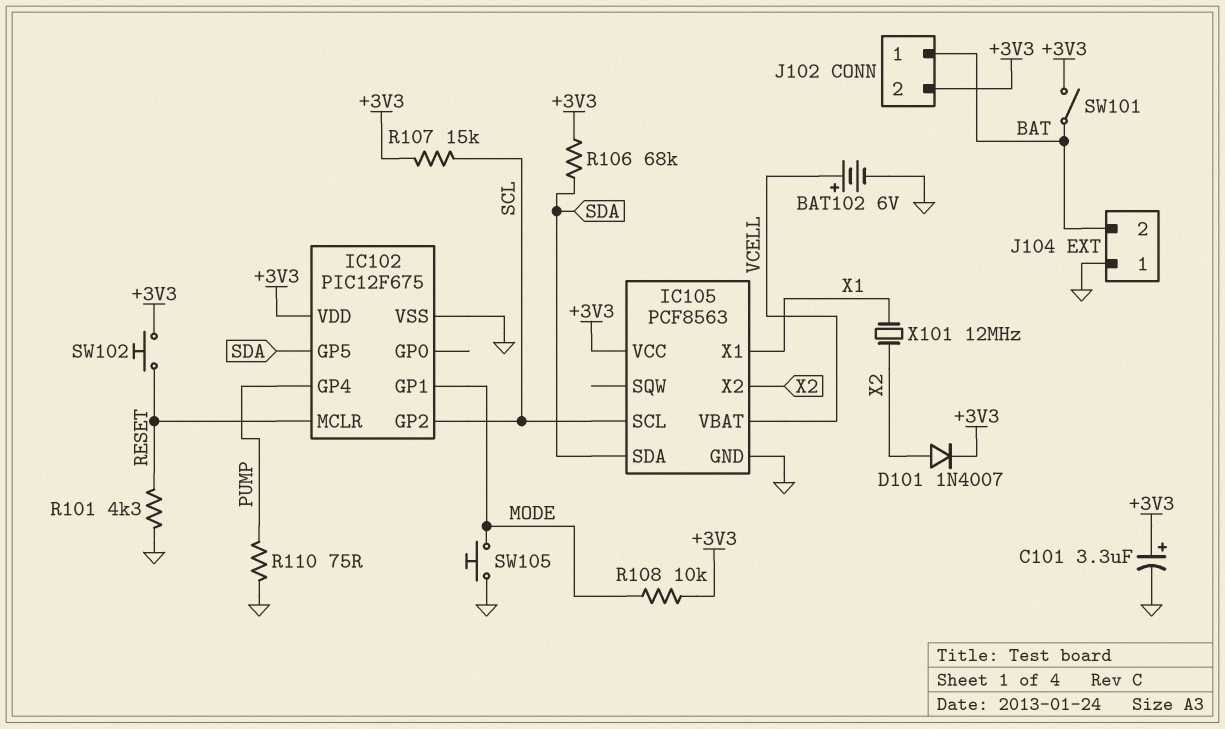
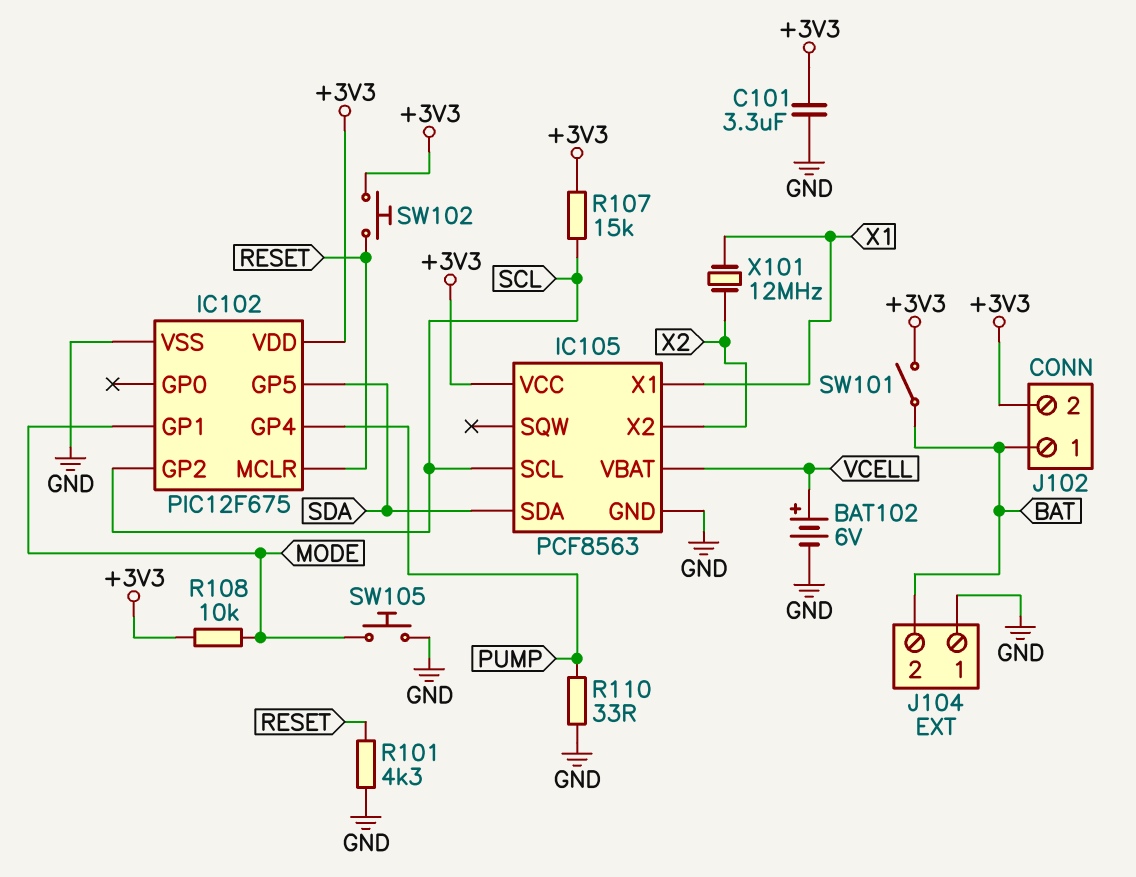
C101: 3.3uF (plus +3V3, minus GND) -> 3.3uF (+3V3, GND)
D101: diode 1N4007 (A X2, K +3V3) -> none
R106: 68k (+3V3, SDA) -> none
R110: 75 (GND, PUMP) -> 33 (GND, PUMP)

